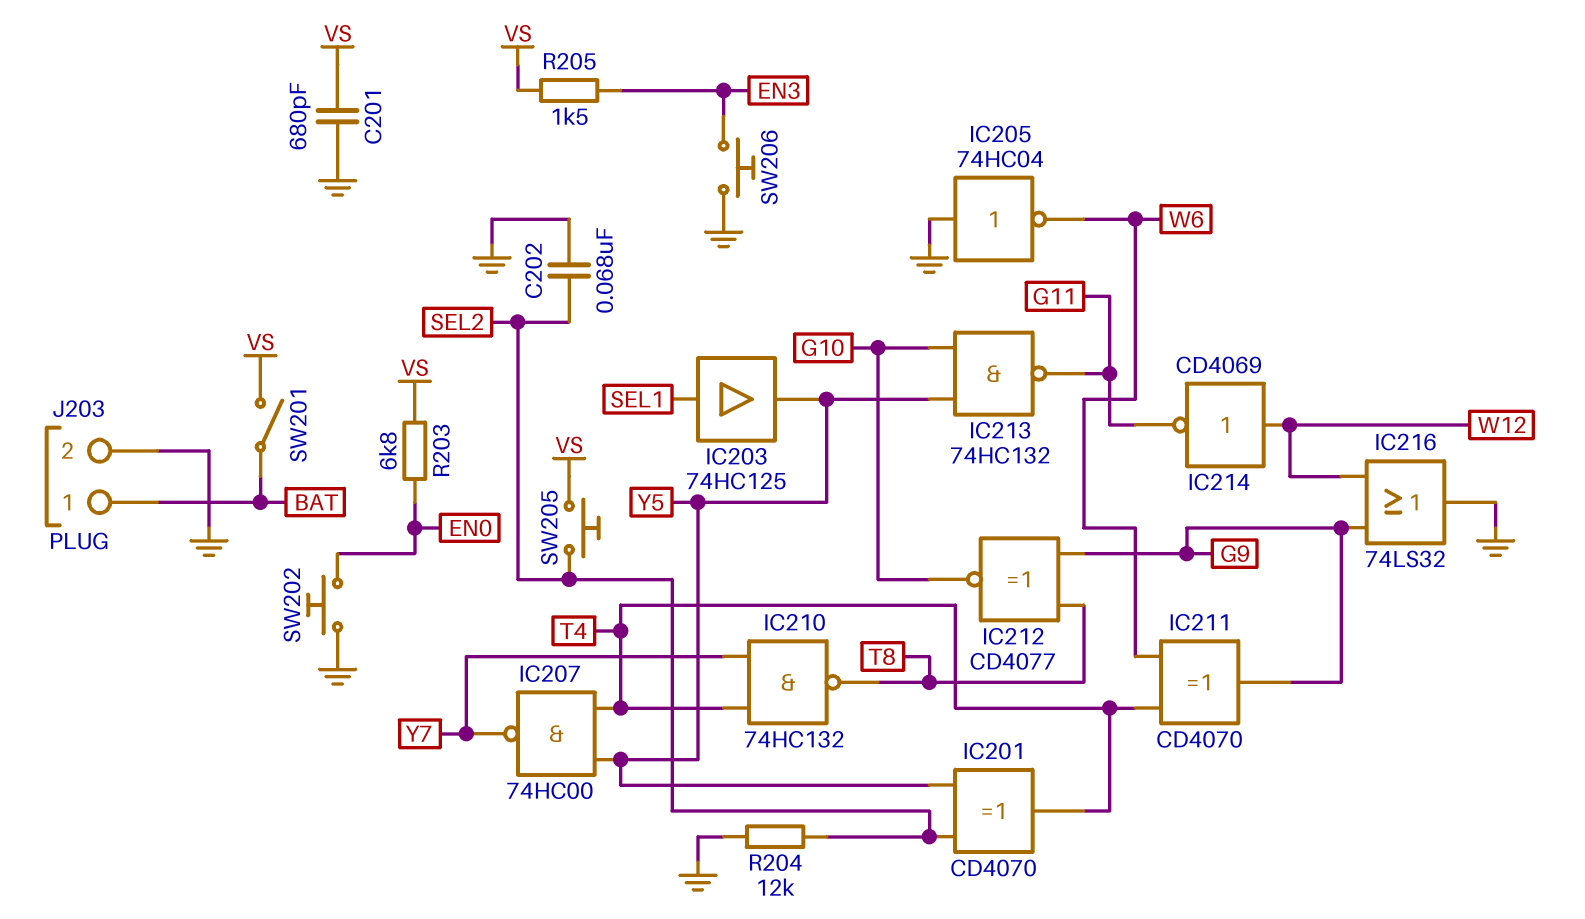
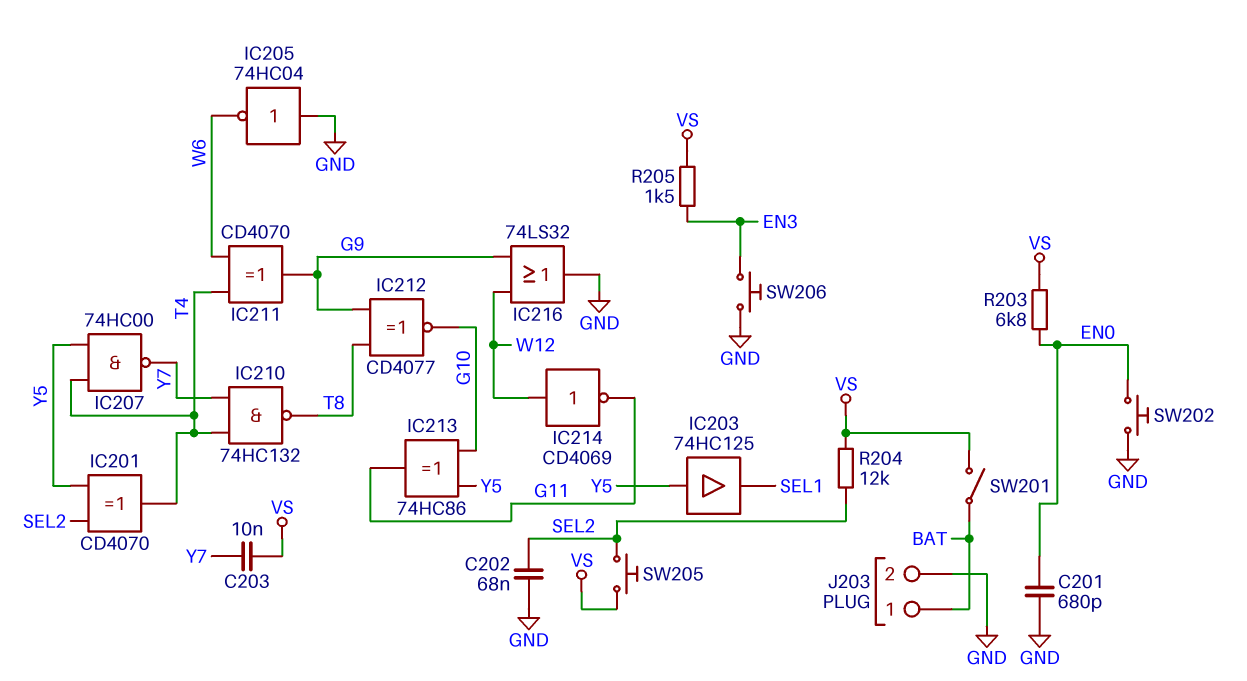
C201: 680pF (GND, VS) -> 680pF (EN0, GND)
C203: none -> 10nF (VS, Y7)
IC203: buffer 74HC125 (in SEL1, out Y5) -> buffer 74HC125 (in Y5, out SEL1)
IC213: NAND 74HC132 (in G10, in Y5, out G11) -> XOR 74HC86 (in G10, in Y5, out G11)
R204: 12k (GND, SEL2) -> 12k (SEL2, VS)

